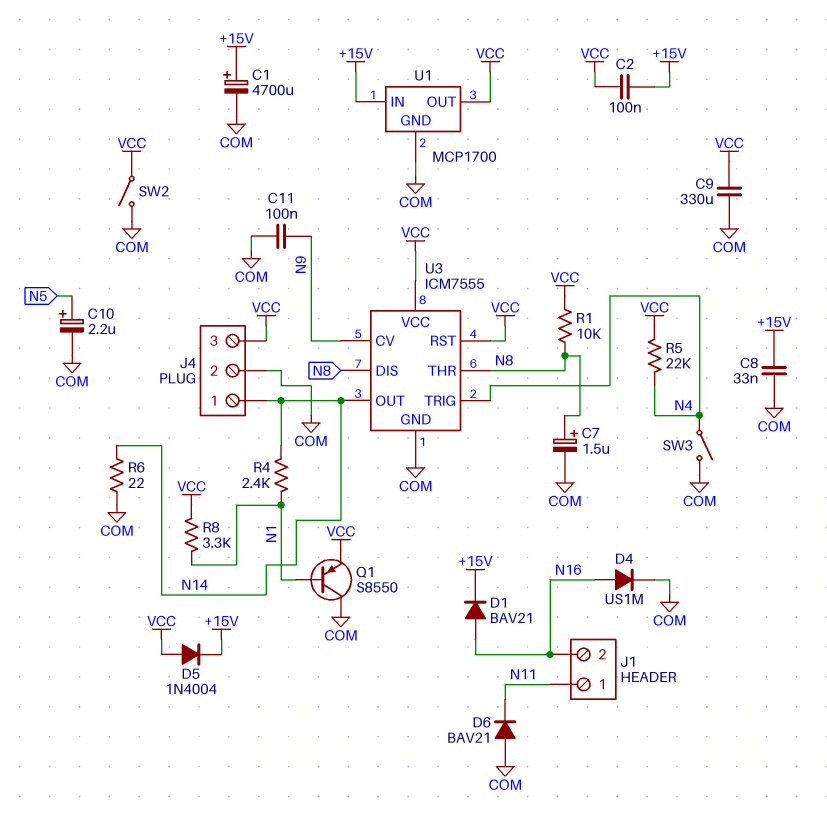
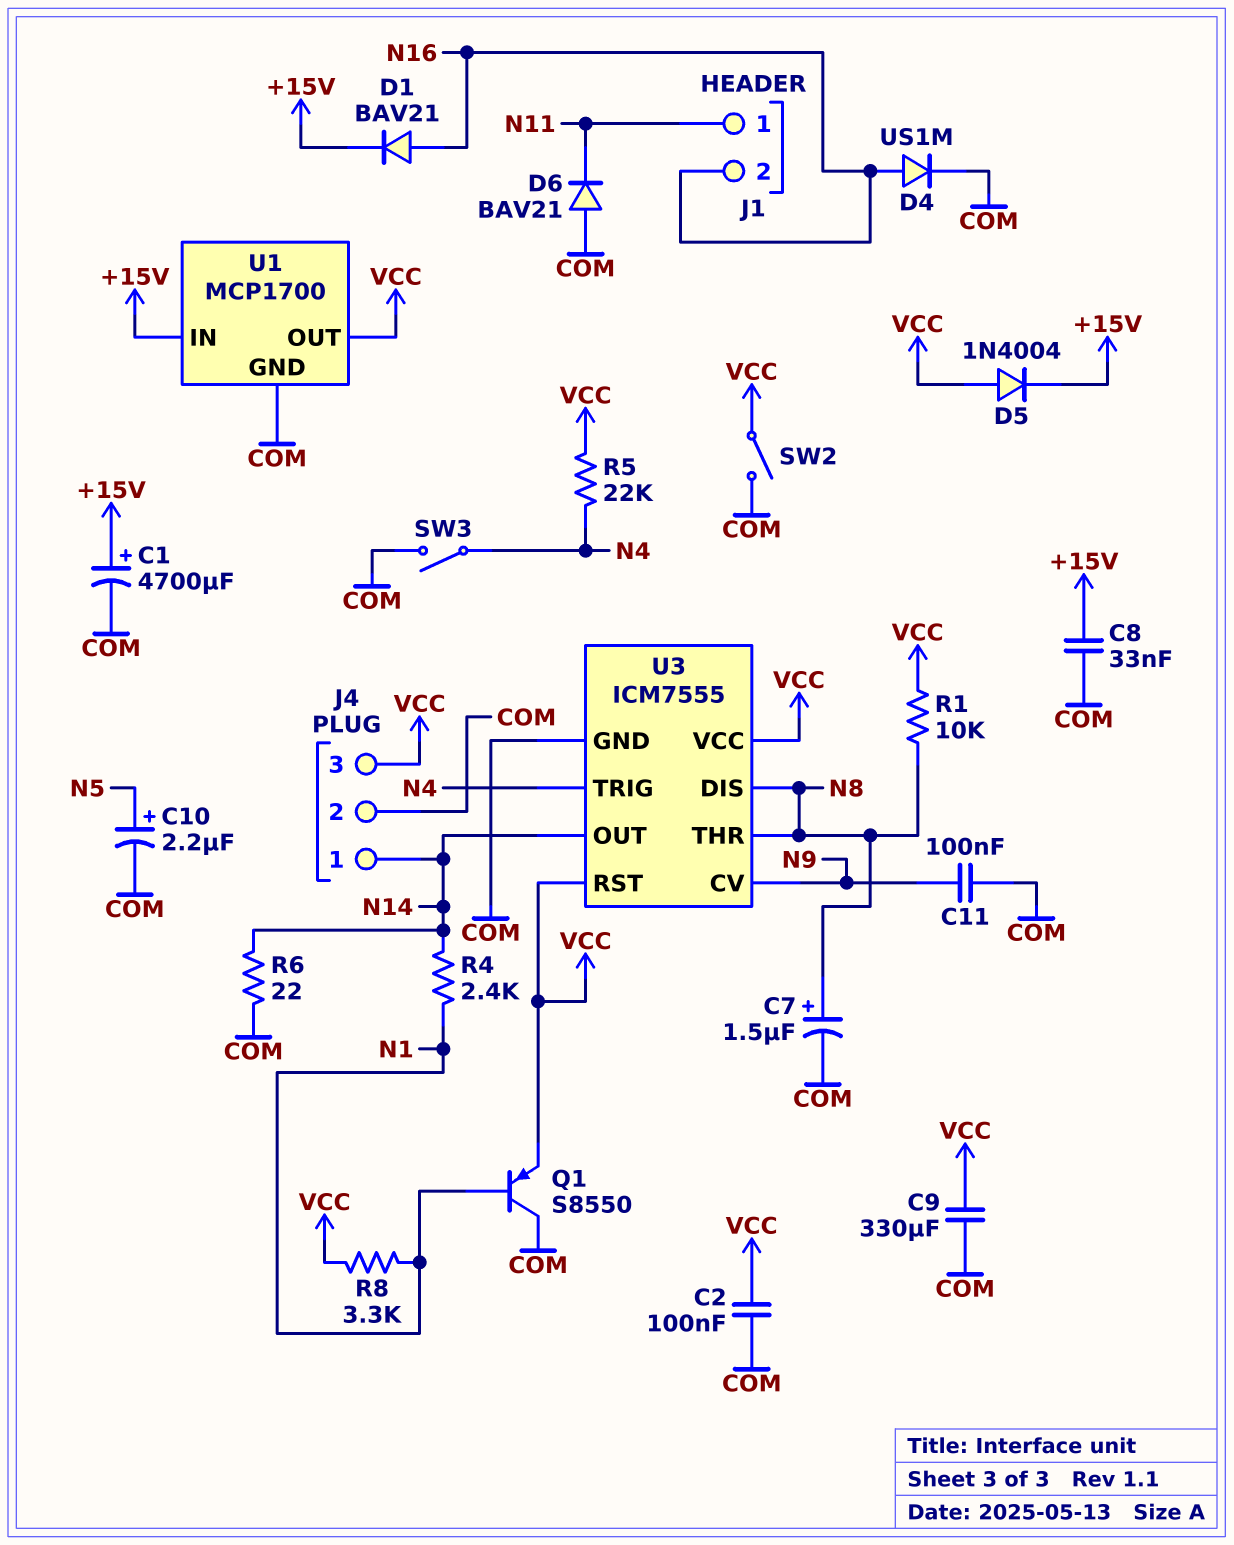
C2: 100nF (+15V, VCC) -> 100nF (COM, VCC)

